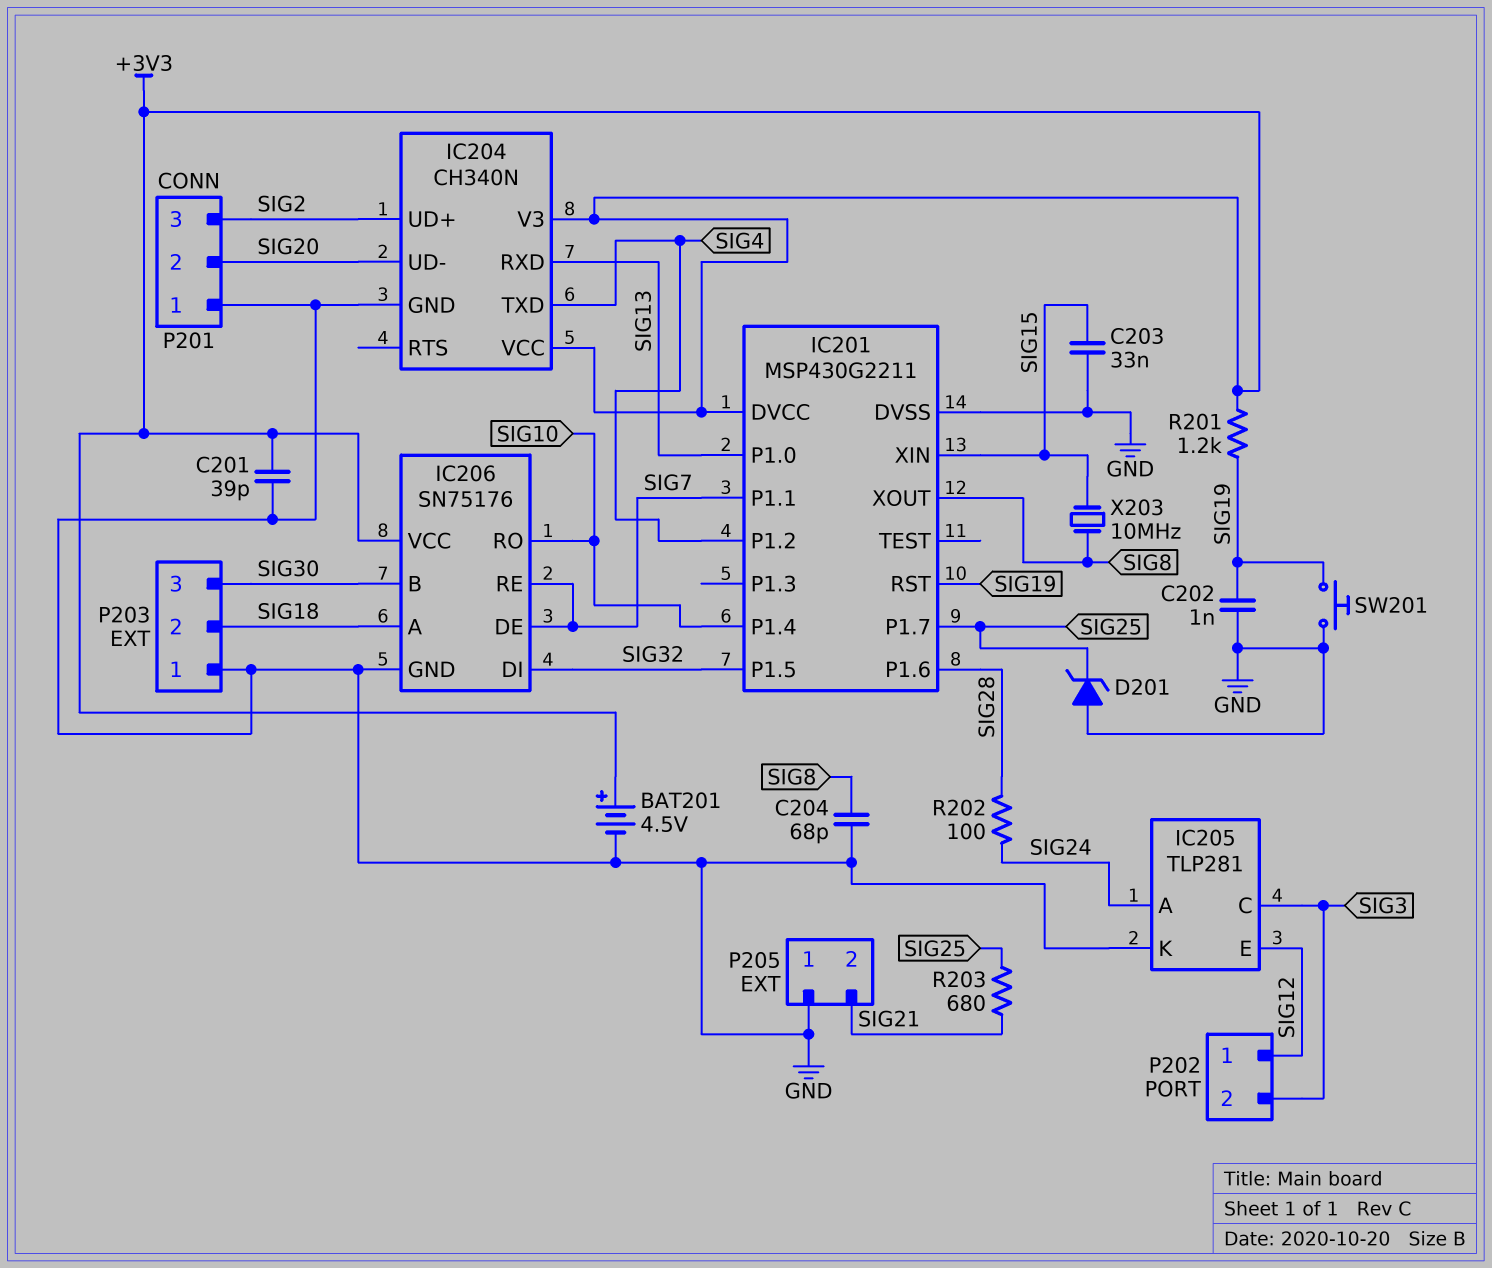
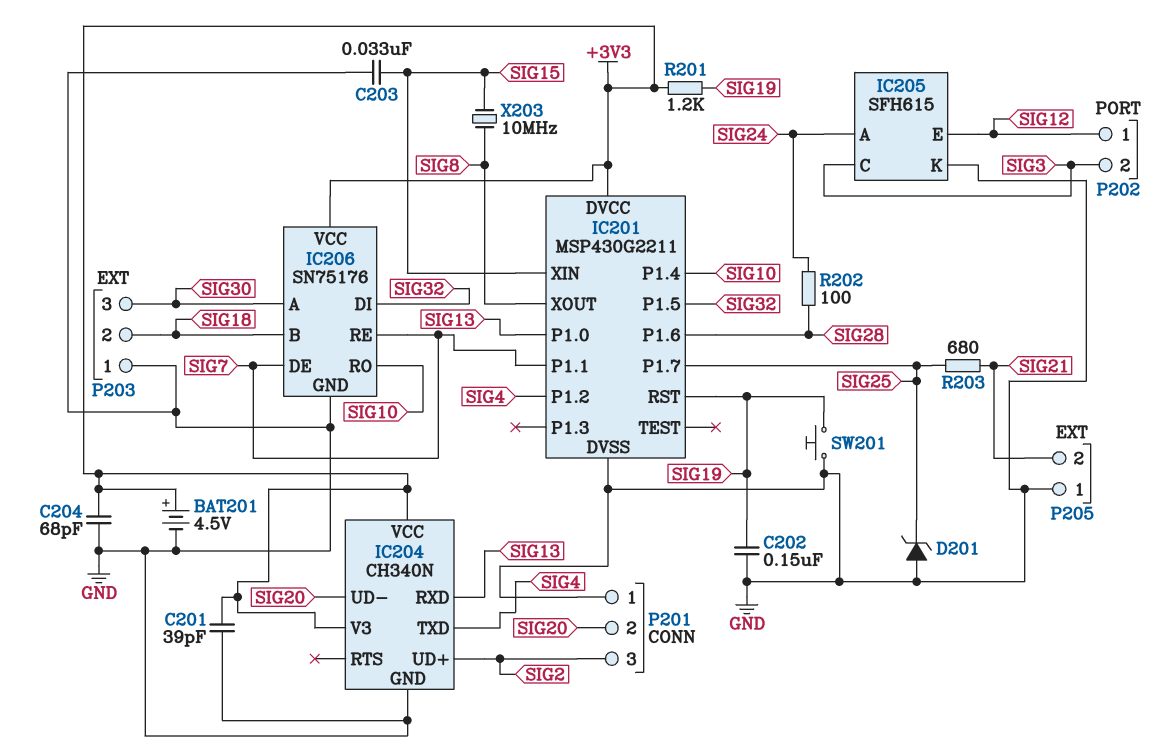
C202: 1nF (GND, SIG19) -> 150nF (GND, SIG19)
C204: 68pF (GND, SIG8) -> 68pF (+3V3, GND)
IC205: TLP281 -> SFH615
IC206 pin A: SIG18 -> SIG30
IC206 pin B: SIG30 -> SIG18

